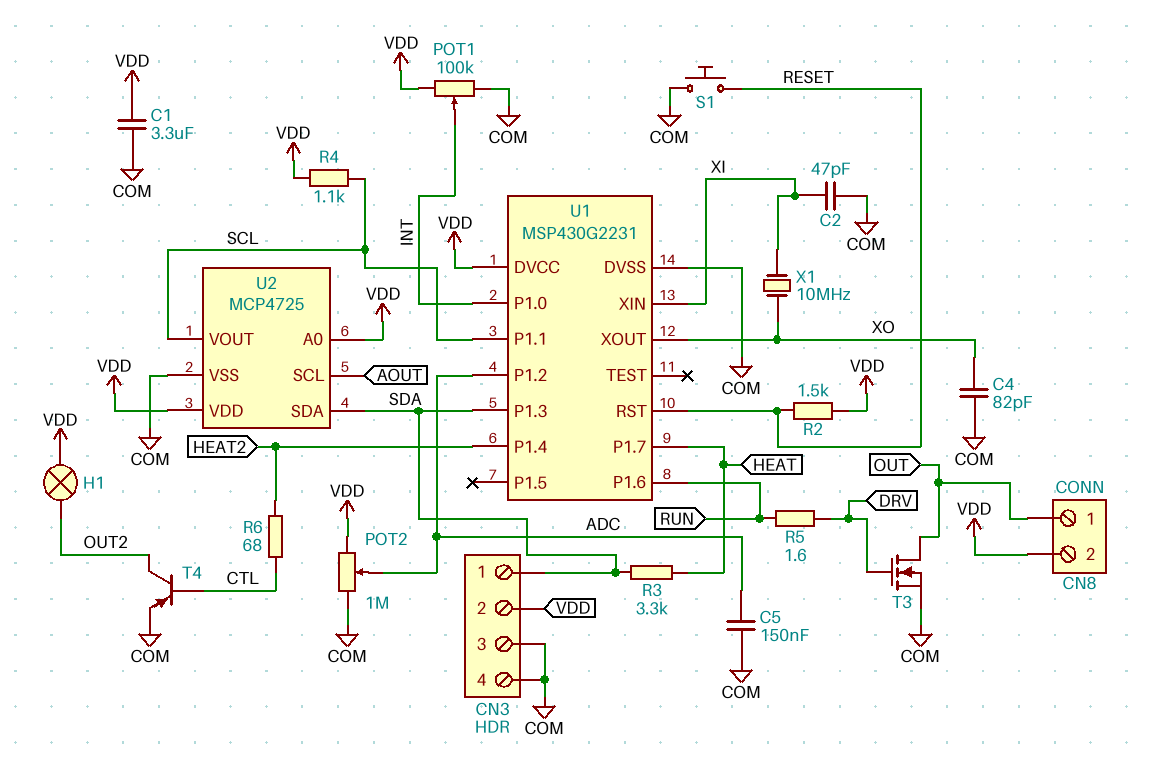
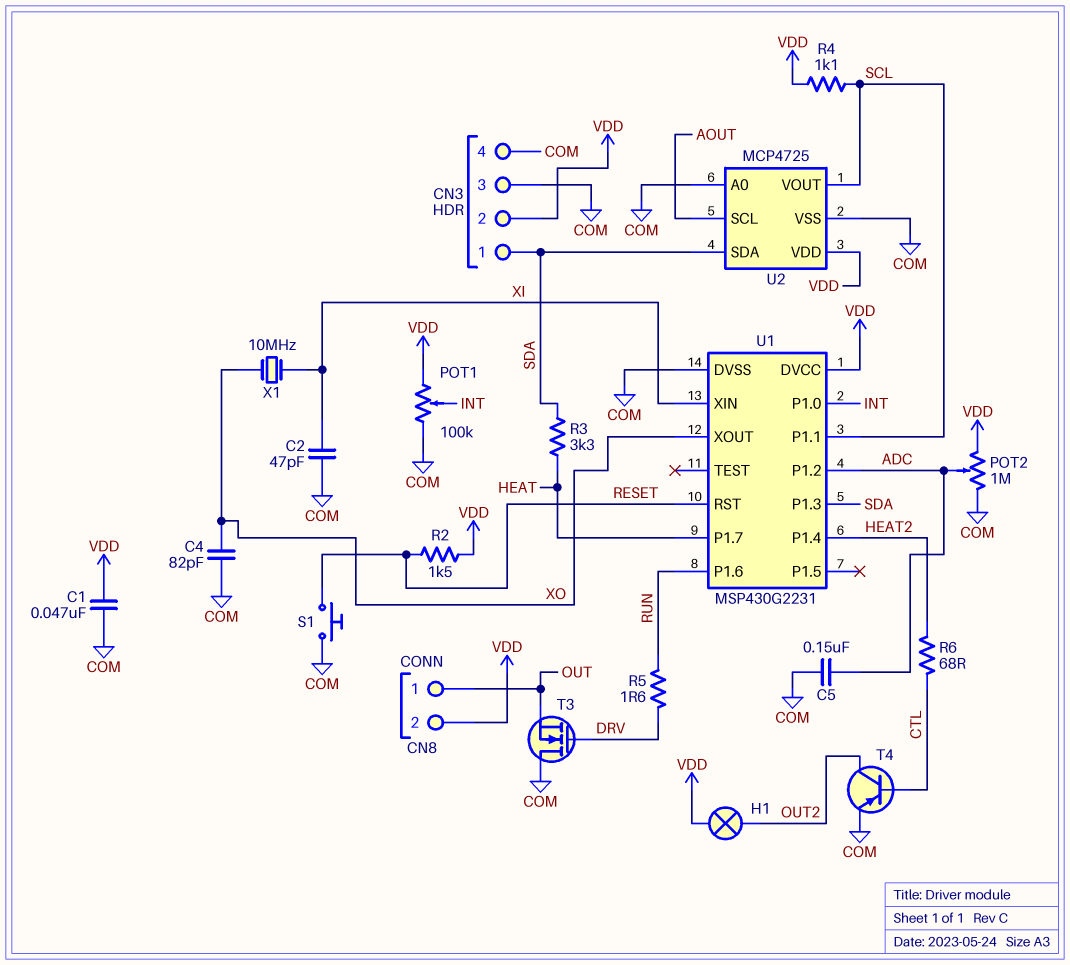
C1: 3.3uF (COM, VDD) -> 47nF (COM, VDD)
T3: NMOS (G DRV, D OUT, S COM) -> NMOS (G DRV, D COM, S OUT)
U2 pin A0: VDD -> COM

